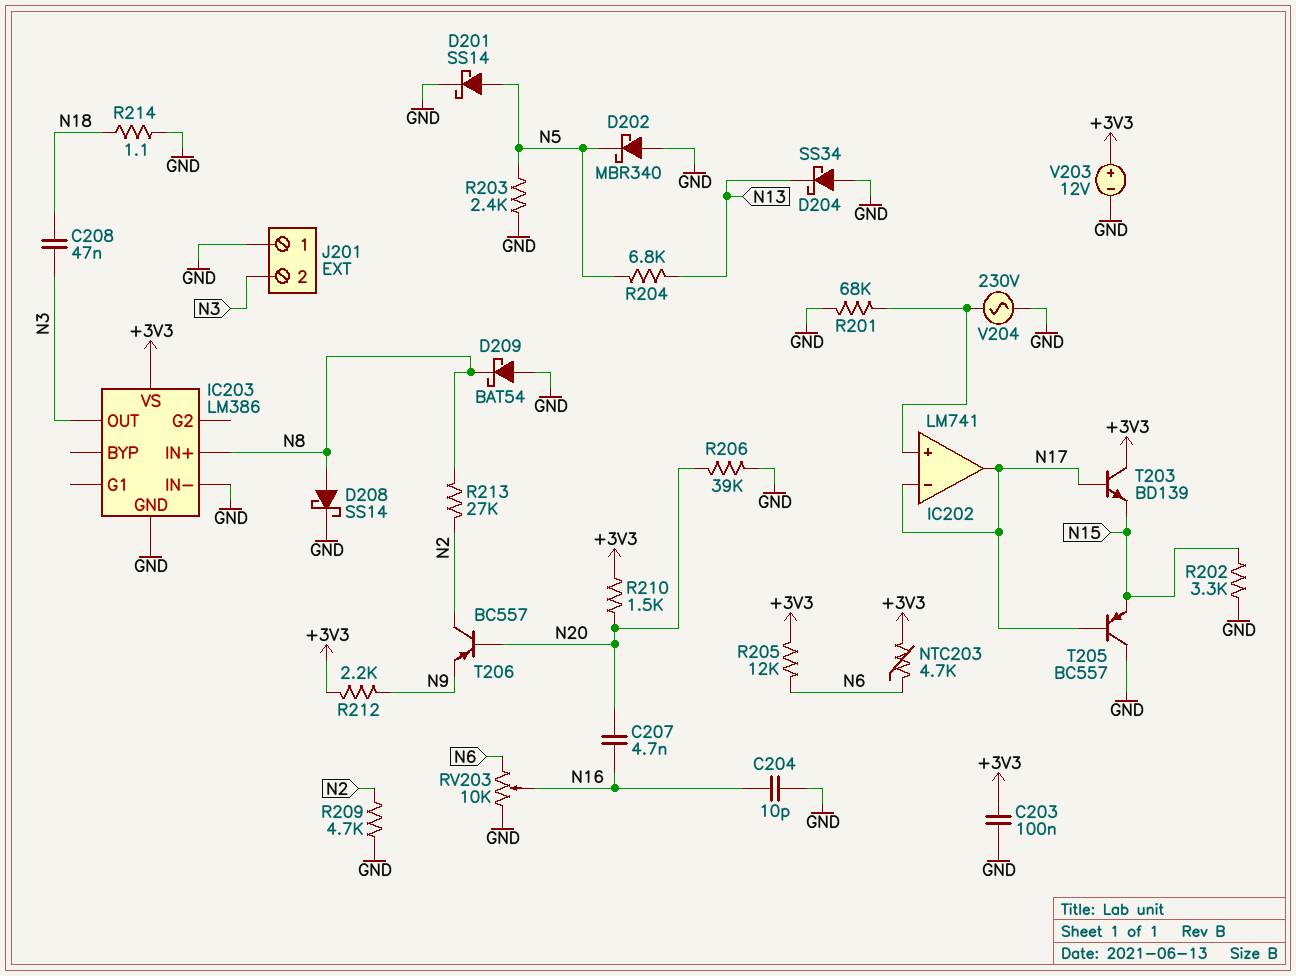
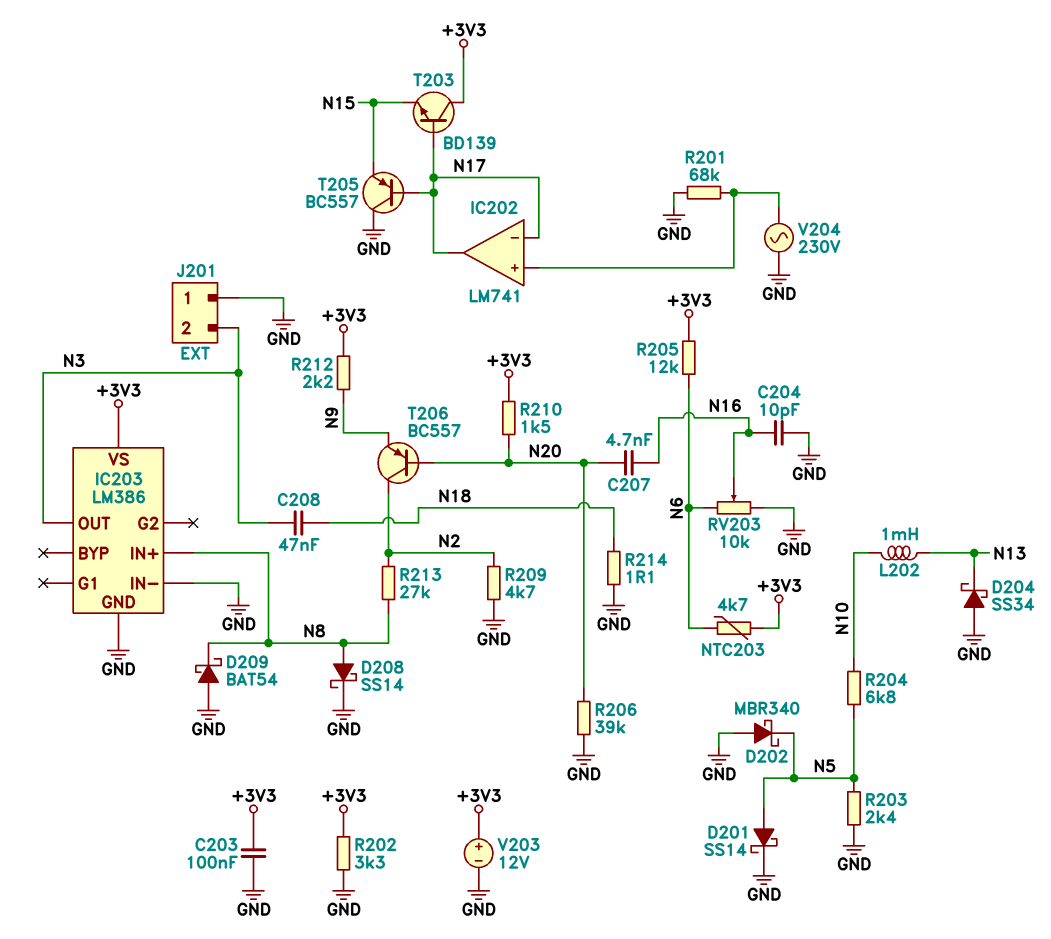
L202: none -> 1mH (N10, N13)
R202: 3.3k (GND, N15) -> 3.3k (+3V3, GND)
R204: 6.8k (N5, N13) -> 6.8k (N5, N10)

